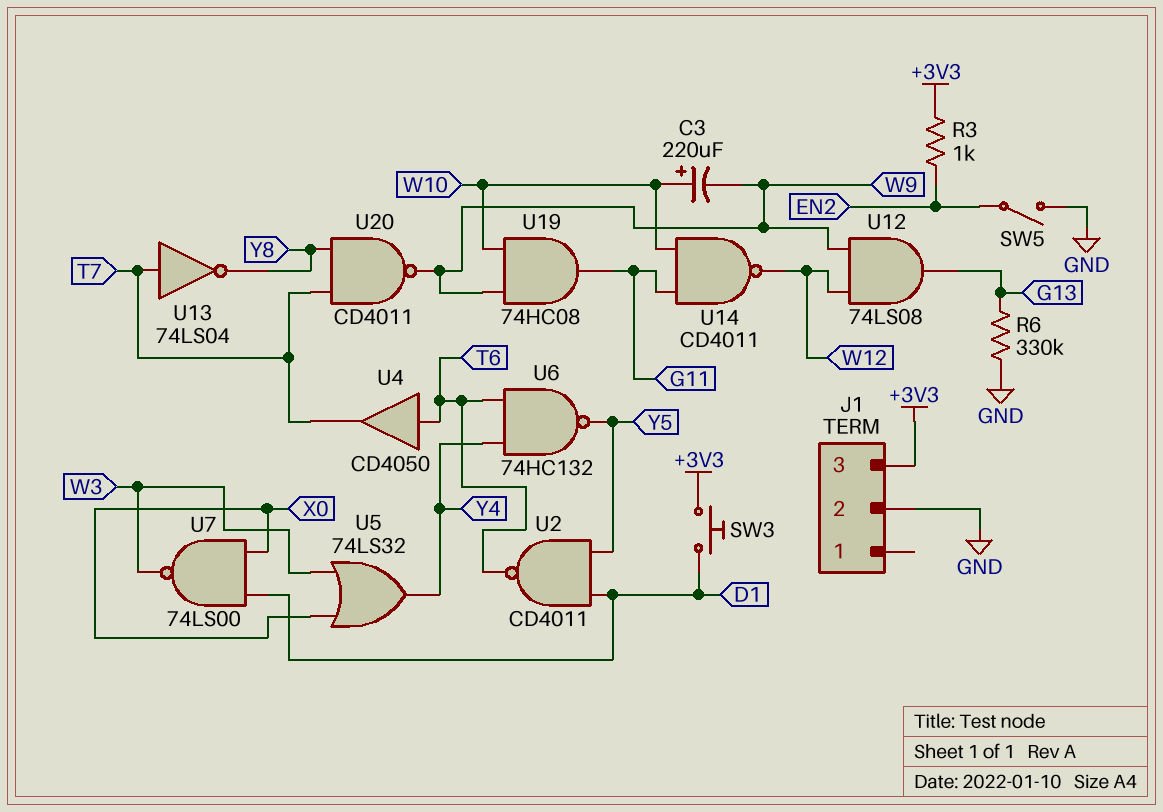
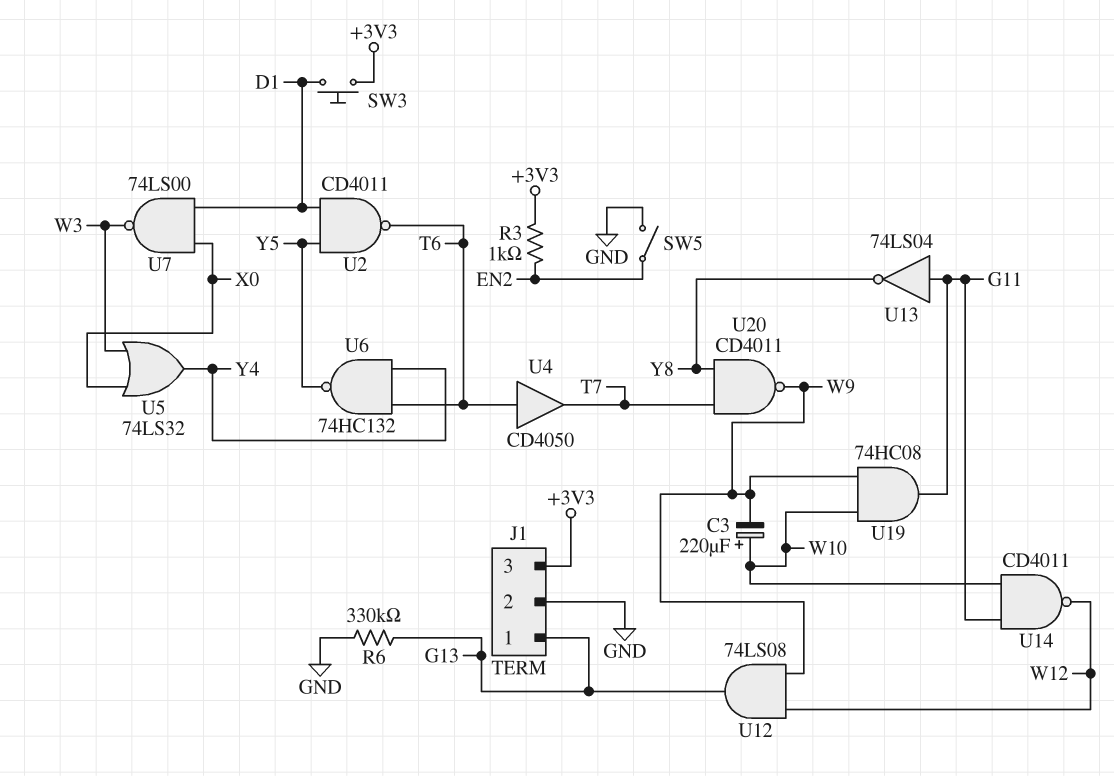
J1 pin 1: none -> G13
U13: NOT 74LS04 (in T7, out Y8) -> NOT 74LS04 (in G11, out Y8)

